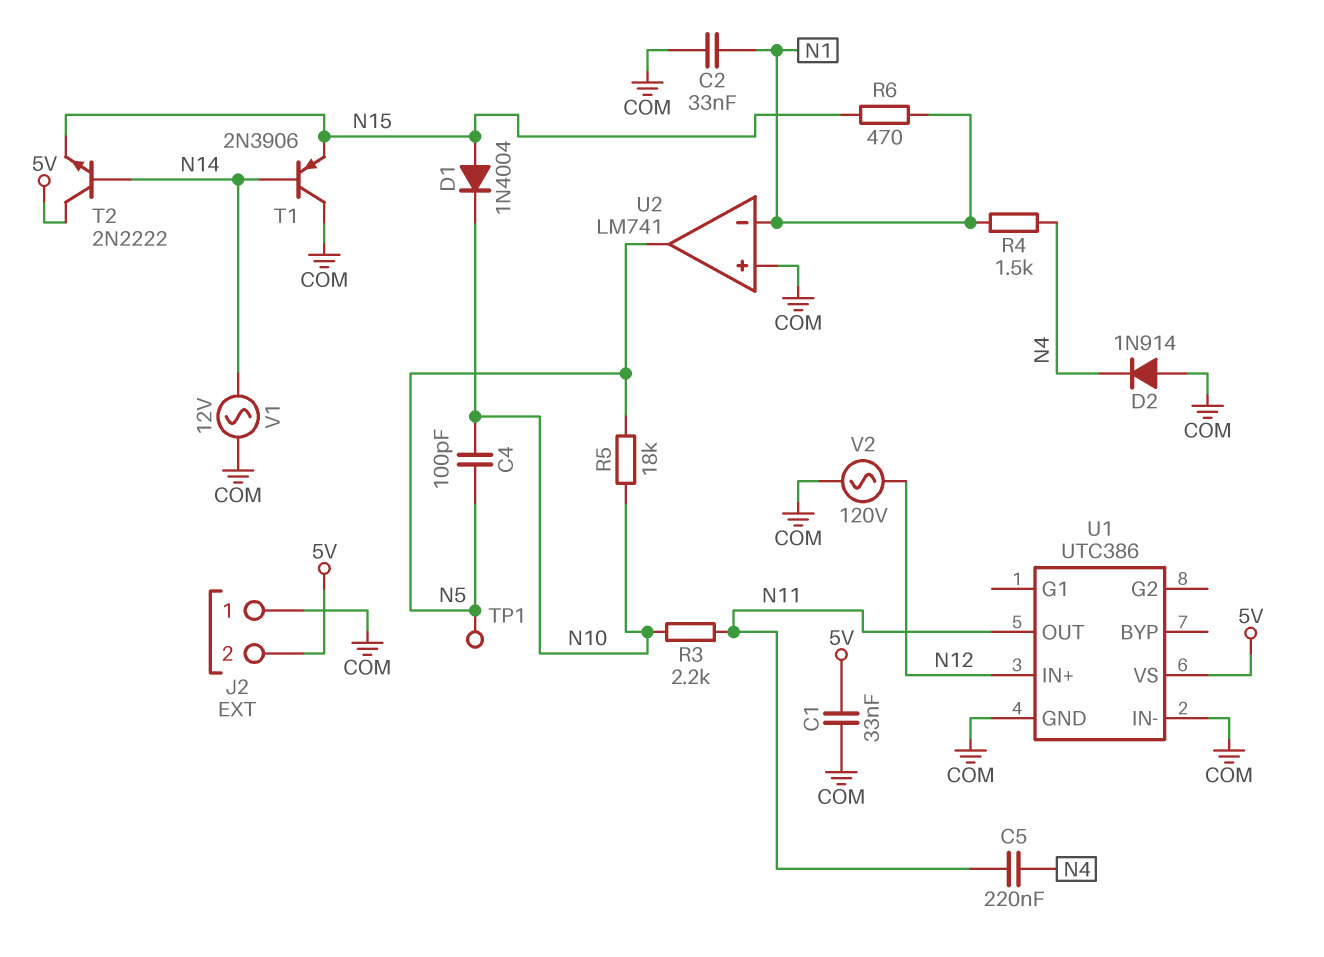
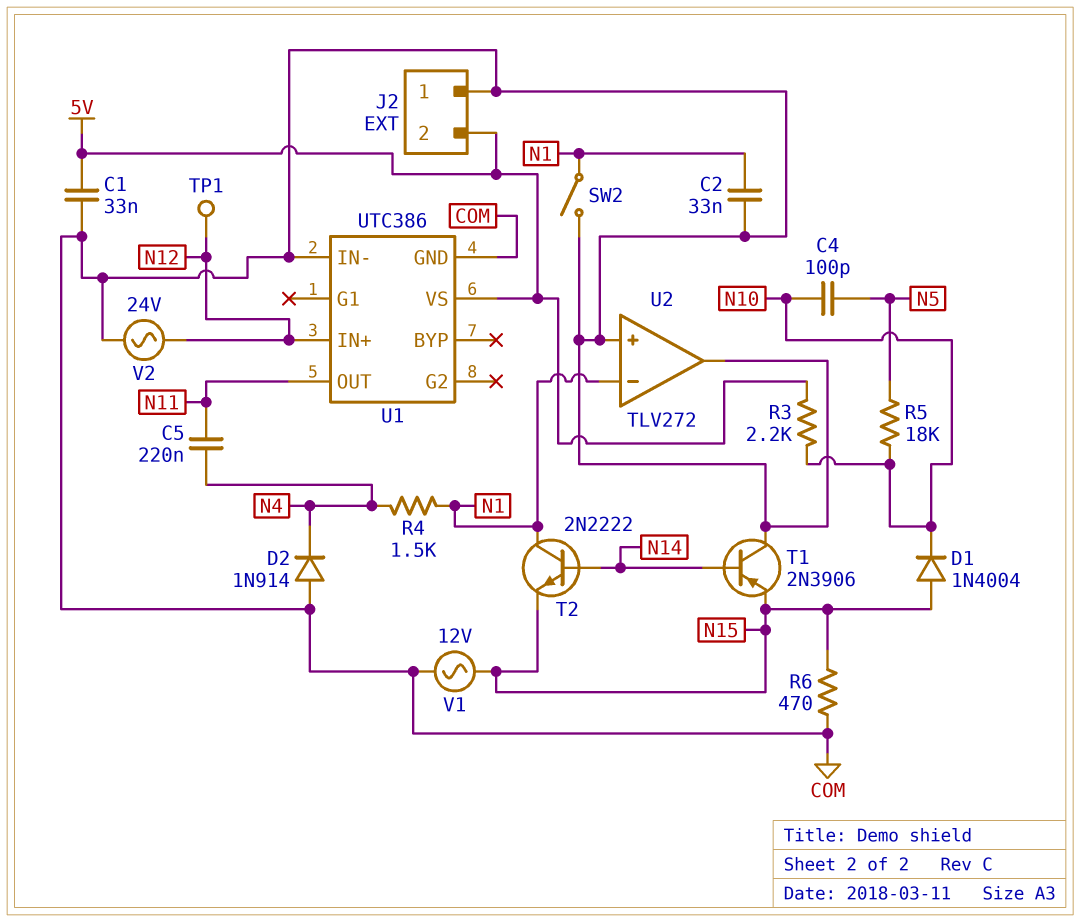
R3: 2.2k (N10, N11) -> 2.2k (5V, N10)
R6: 470 (N1, N15) -> 470 (COM, N15)
SW2: none -> switch (COM, N1)
T2: NPN 2N2222 (B N14, C 5V, E N15) -> NPN 2N2222 (B N14, C N1, E N15)
TP1: test point (N5) -> test point (N12)
U2: LM741 -> TLV272
U2 pin out: N5 -> COM
V1: AC 12V (COM, N14) -> AC 12V (COM, N15)
V2: AC 120V (COM, N12) -> AC 24V (COM, N12)

